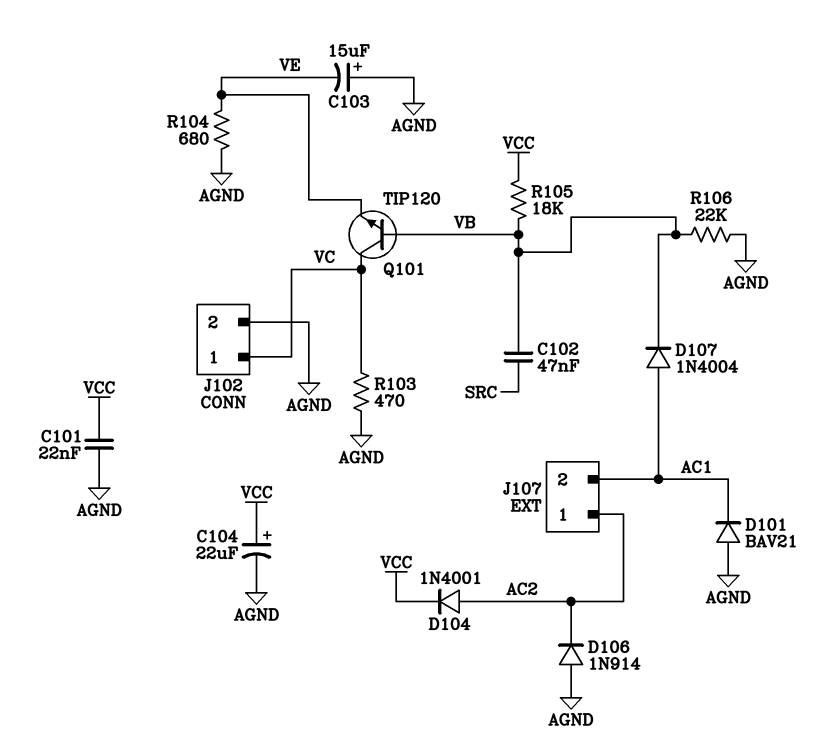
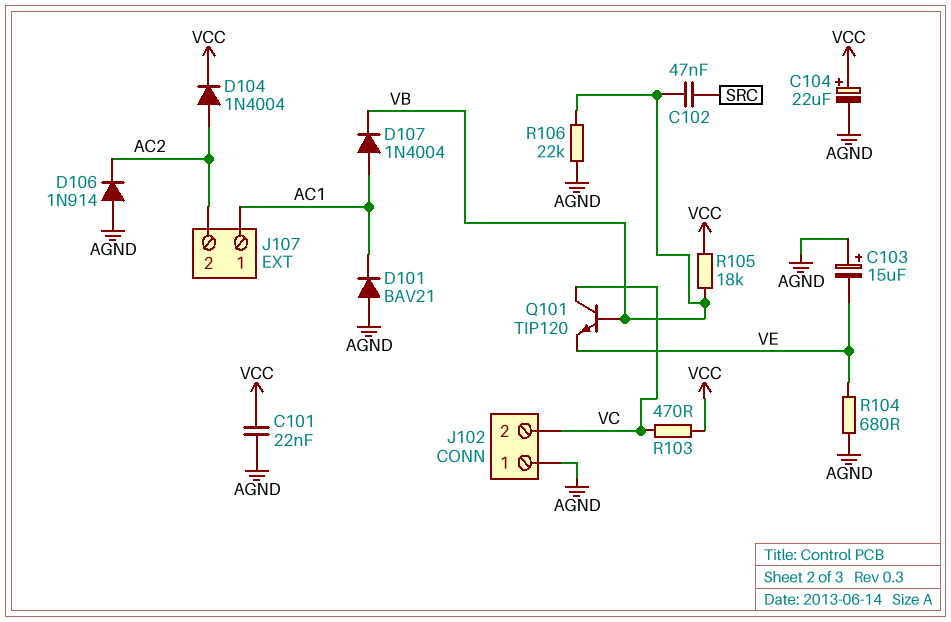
D104: diode 1N4001 (A AC2, K VCC) -> diode 1N4004 (A AC2, K VCC)
J102 pin 1: VC -> AGND
J102 pin 2: AGND -> VC
J107 pin 1: AC2 -> AC1
J107 pin 2: AC1 -> AC2
R103: 470 (AGND, VC) -> 470 (VC, VCC)

